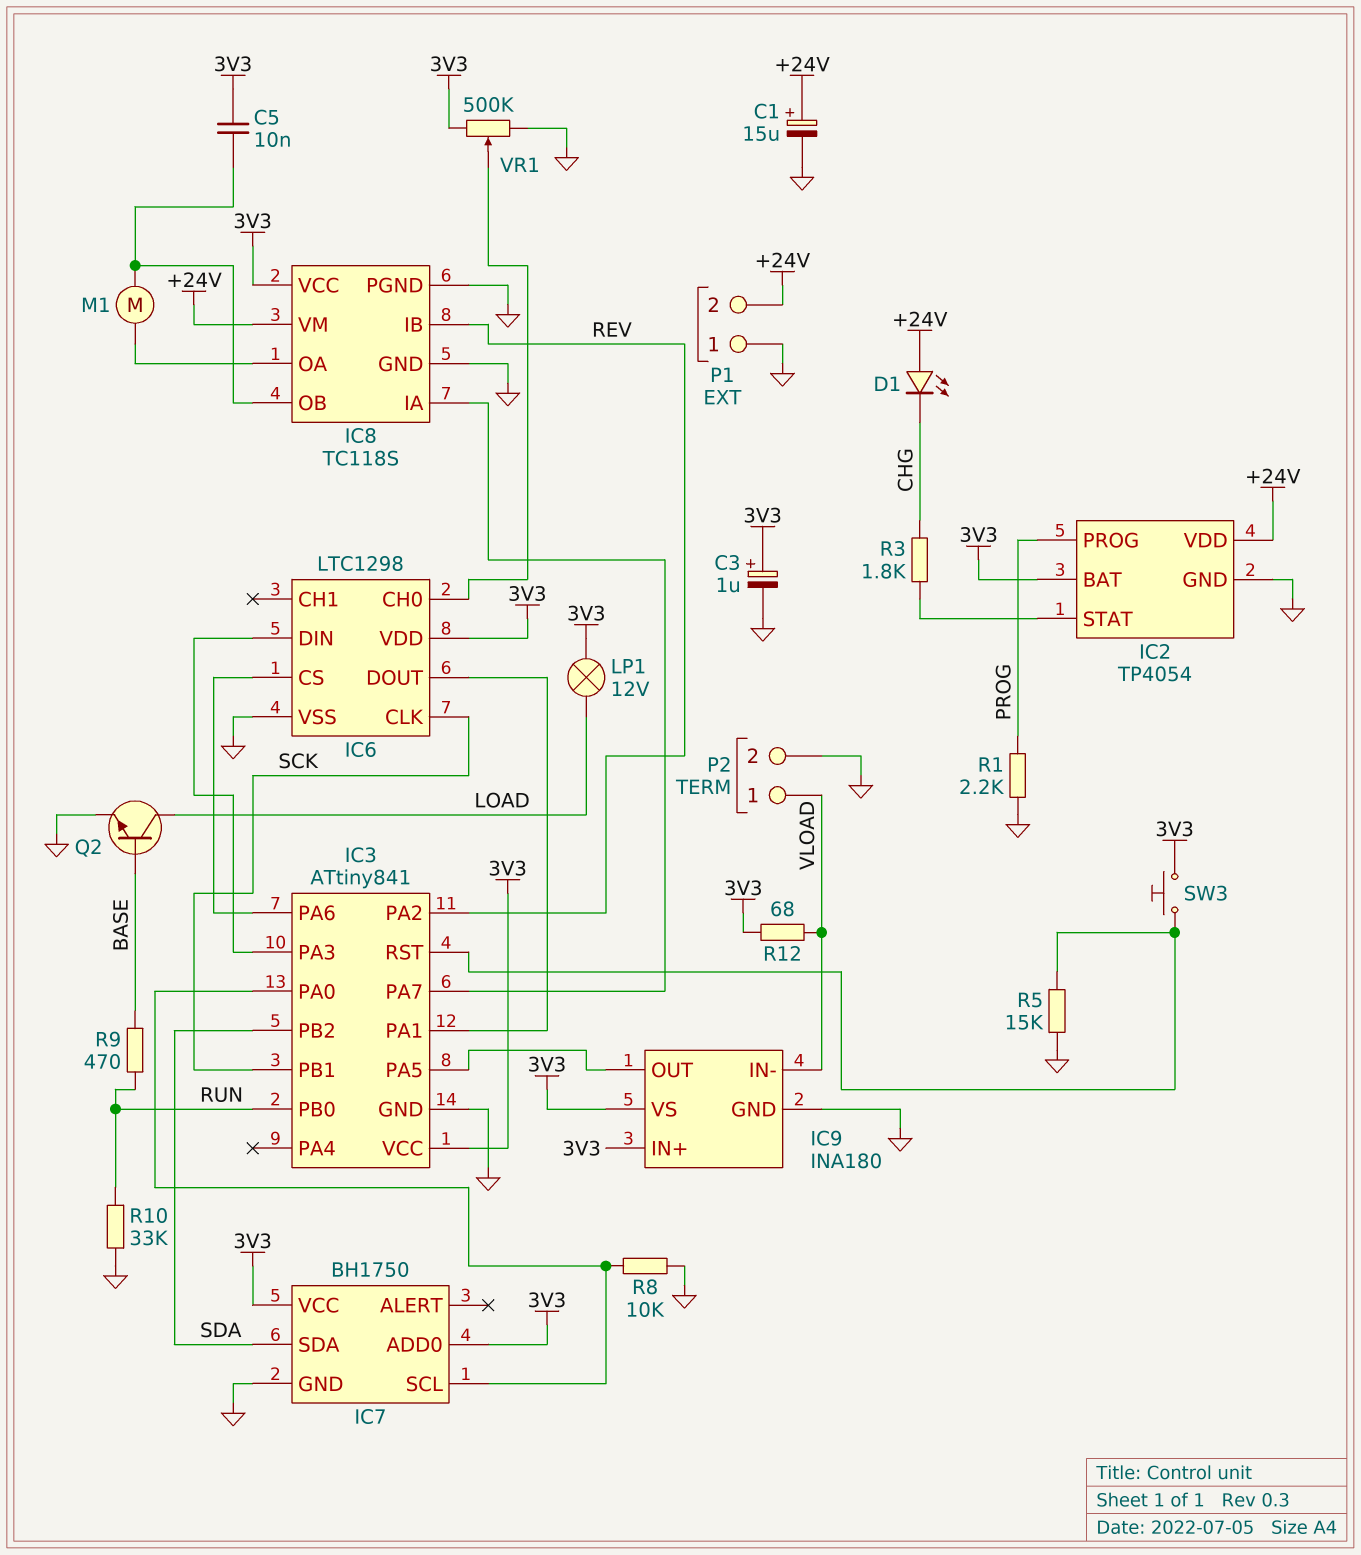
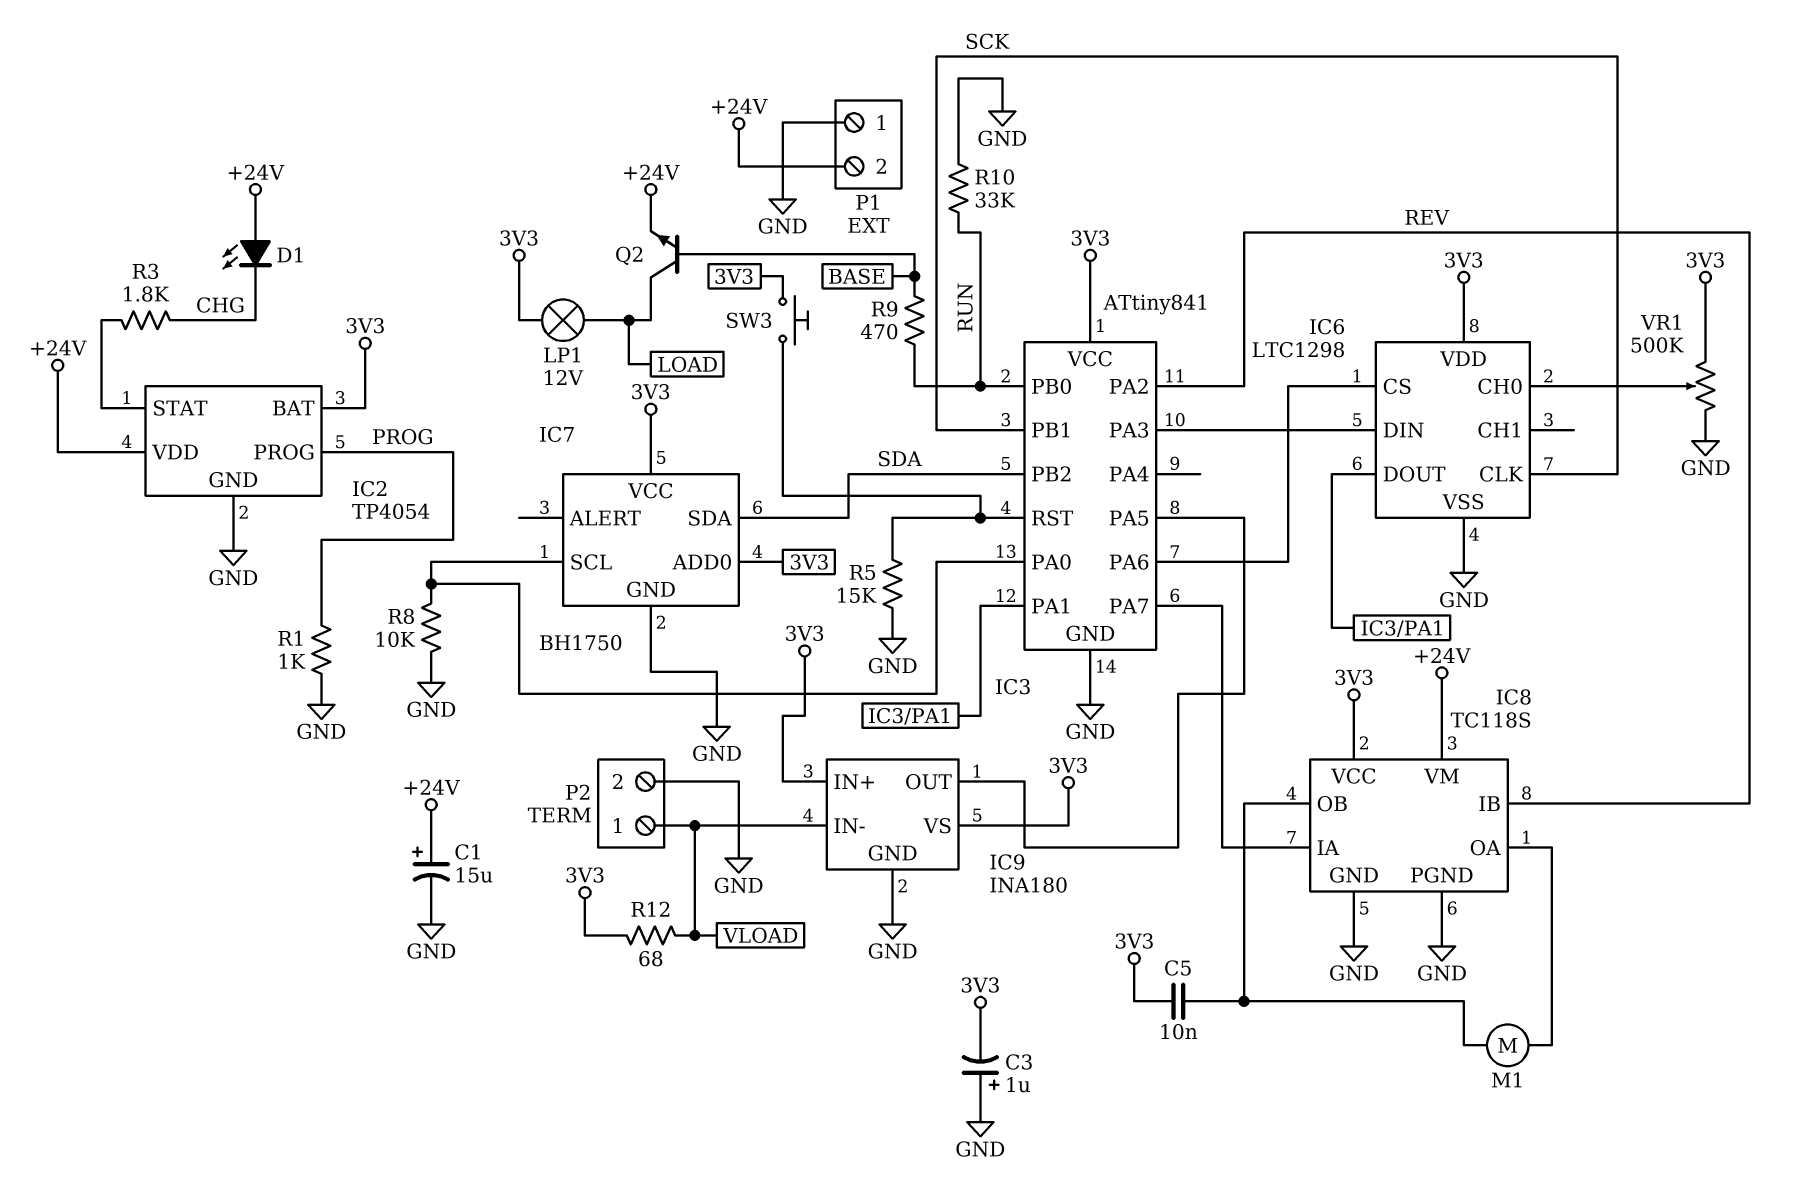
C3: 1uF (plus 3V3, minus GND) -> 1uF (plus GND, minus 3V3)
Q2: NPN (B BASE, C LOAD, E GND) -> NPN (B BASE, C LOAD, E +24V)
R1: 2.2k (GND, PROG) -> 1k (GND, PROG)

